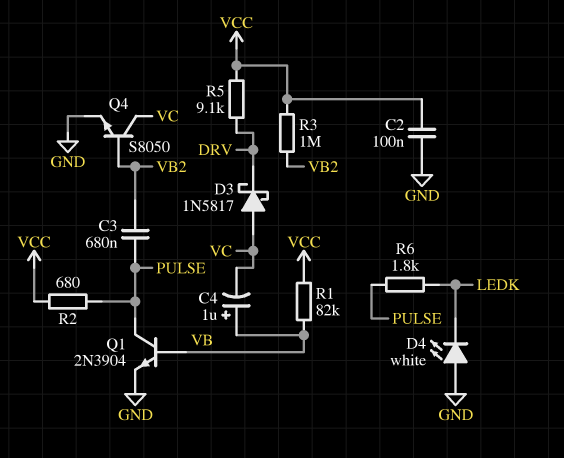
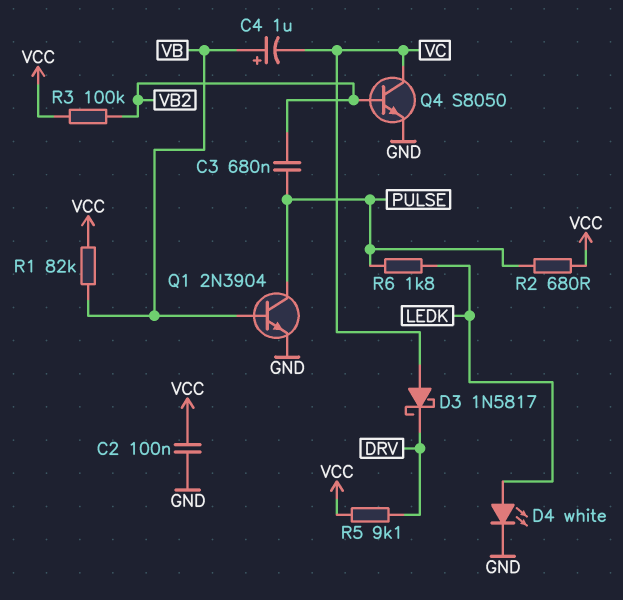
D4: LED white (A GND, K LEDK) -> LED white (A LEDK, K GND)
R3: 1M (VB2, VCC) -> 100k (VB2, VCC)

